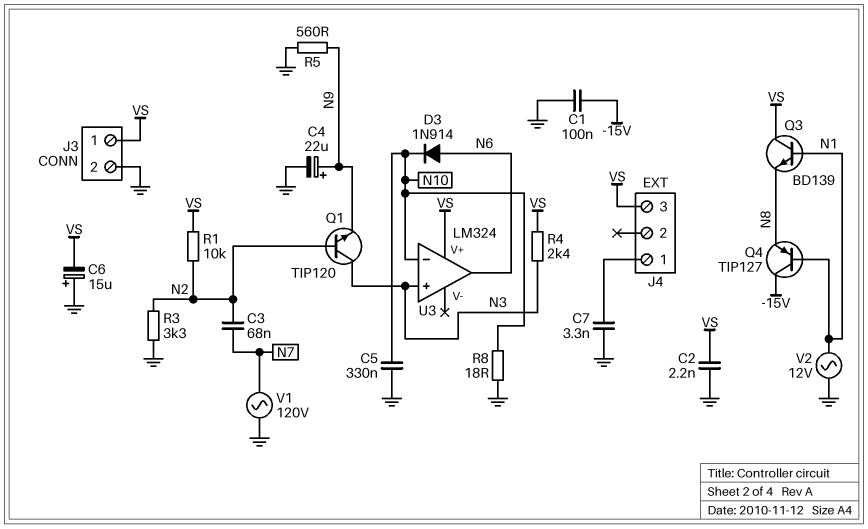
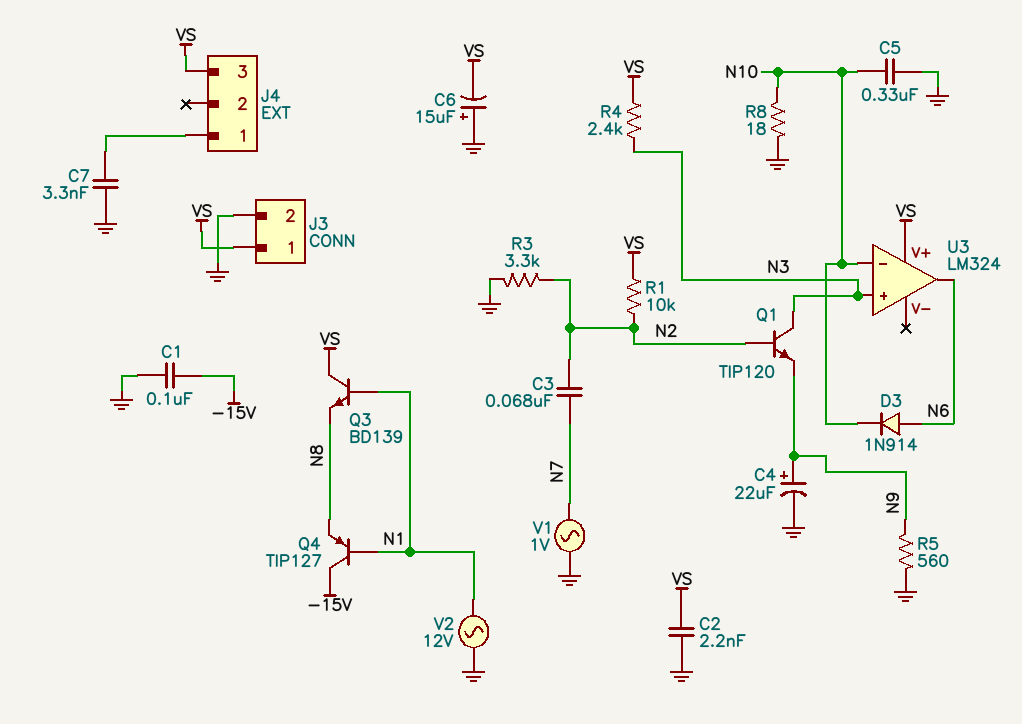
V1: AC 120V (GND, N7) -> AC 1V (GND, N7)

